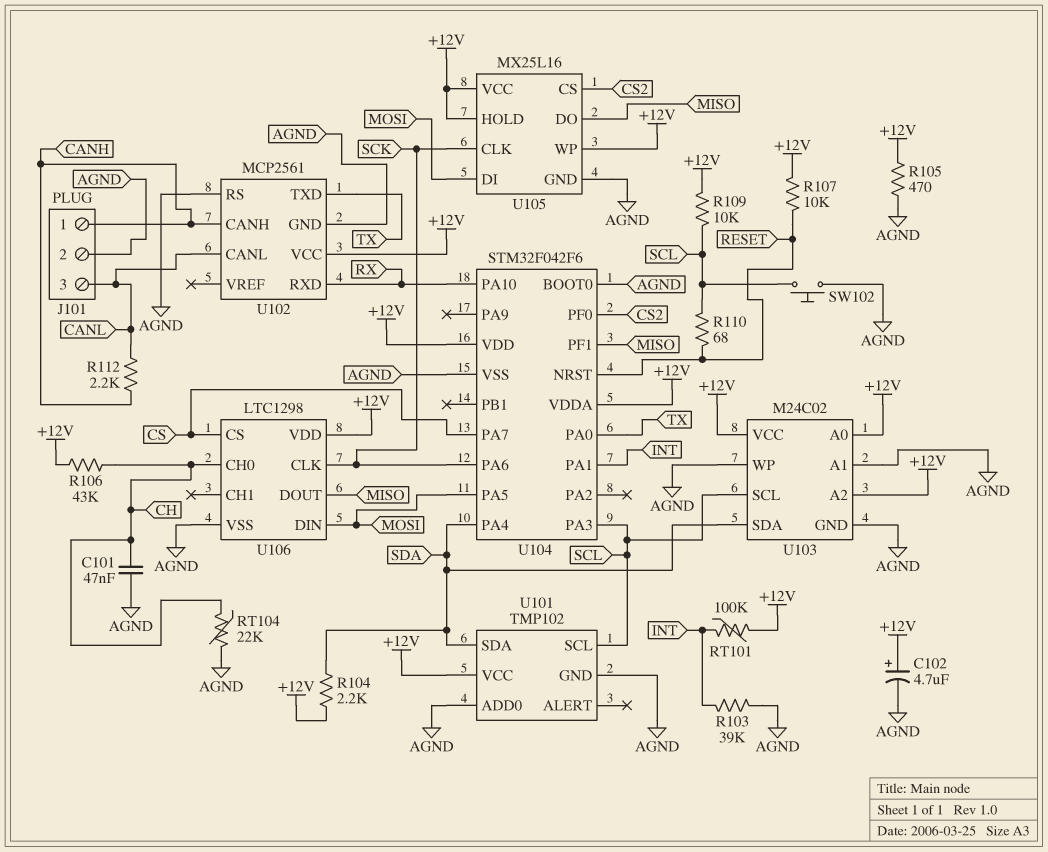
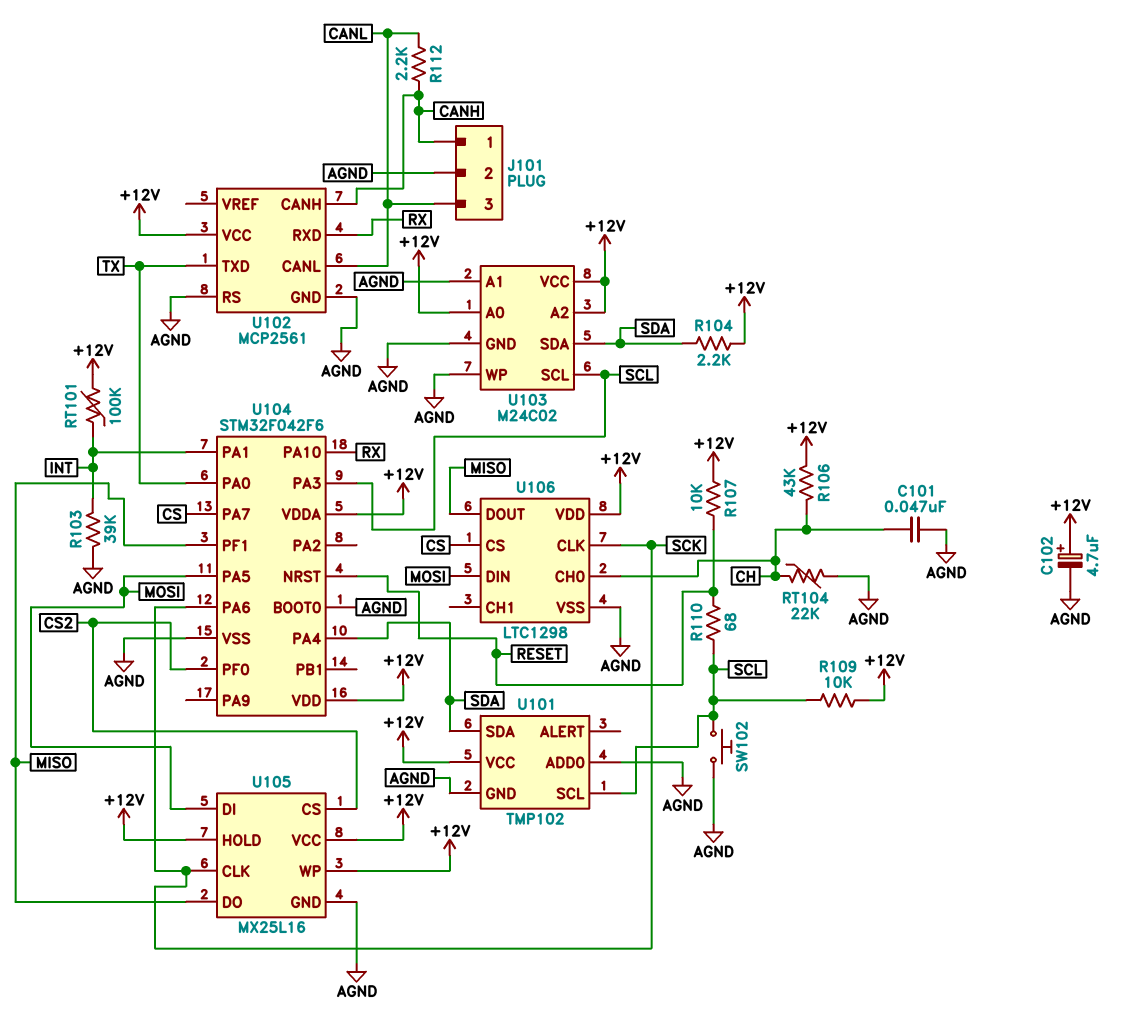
R105: 470 (+12V, AGND) -> none

